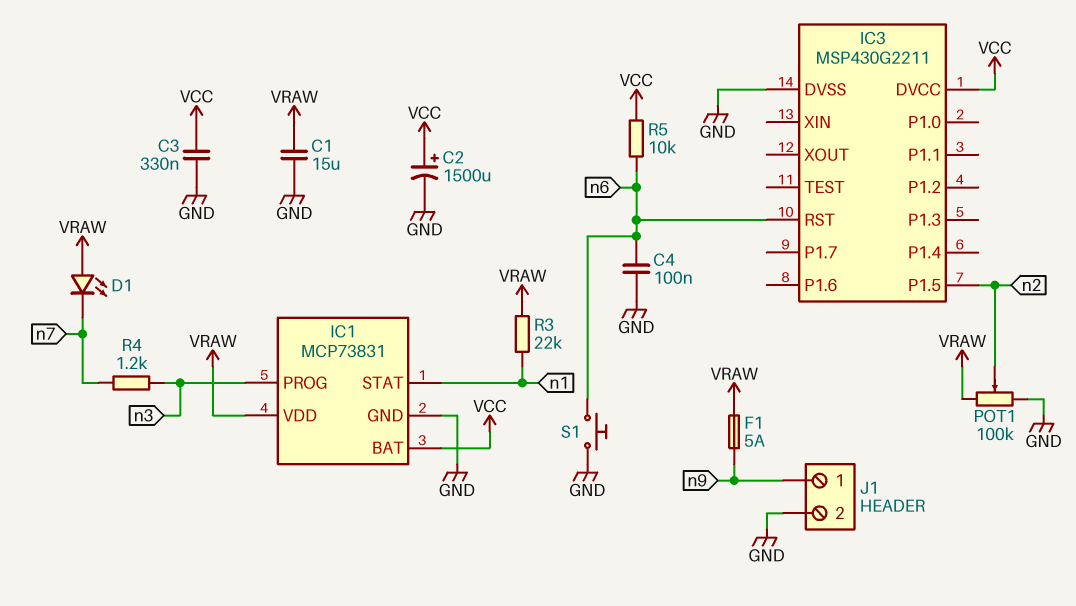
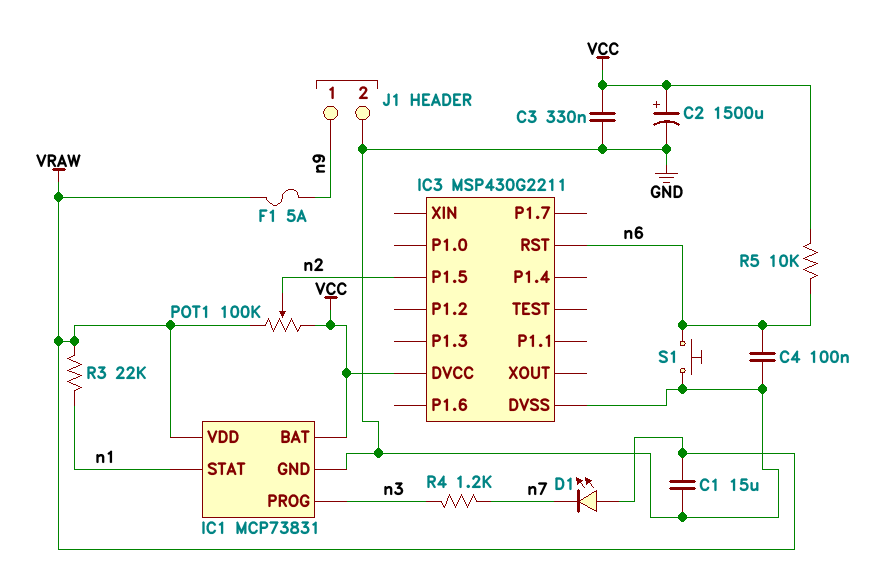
POT1: 100k (GND, VRAW, wiper n2) -> 100k (VCC, VRAW, wiper n2)

